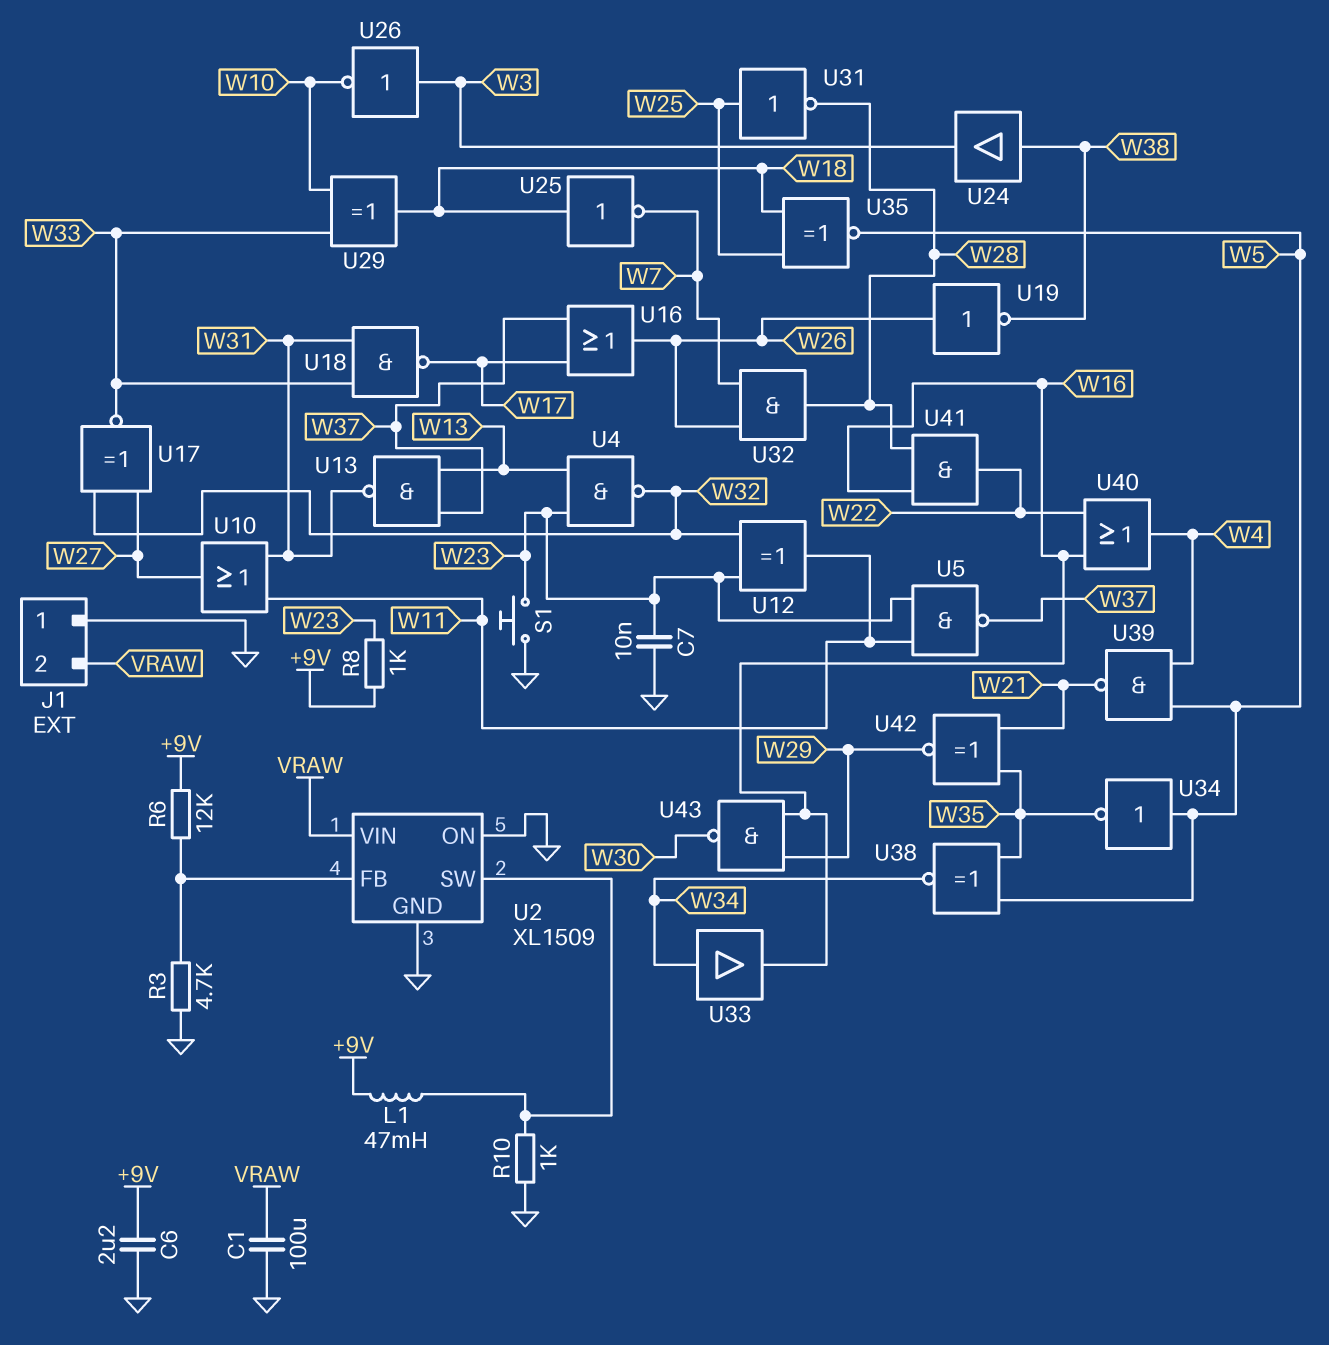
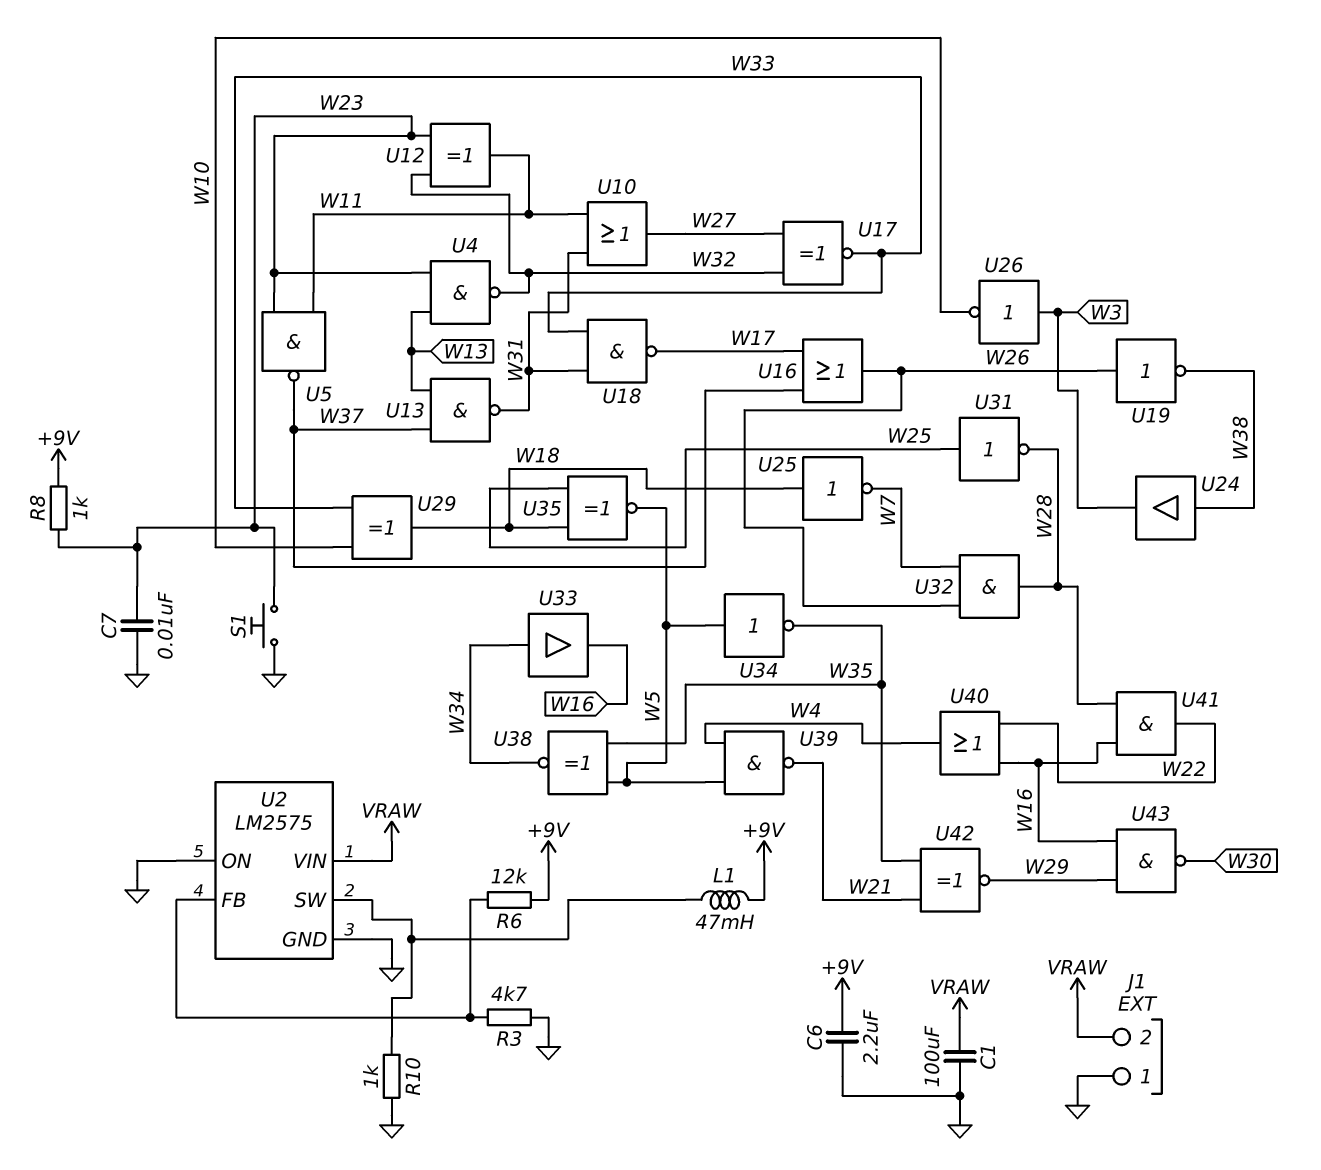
U2: XL1509 -> LM2575

